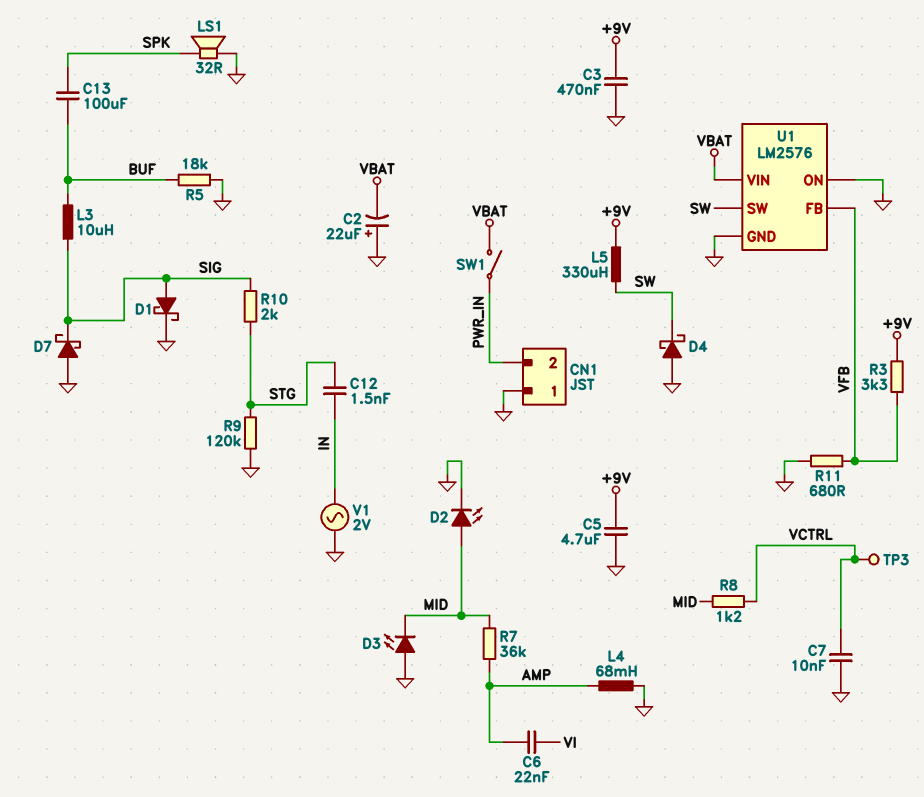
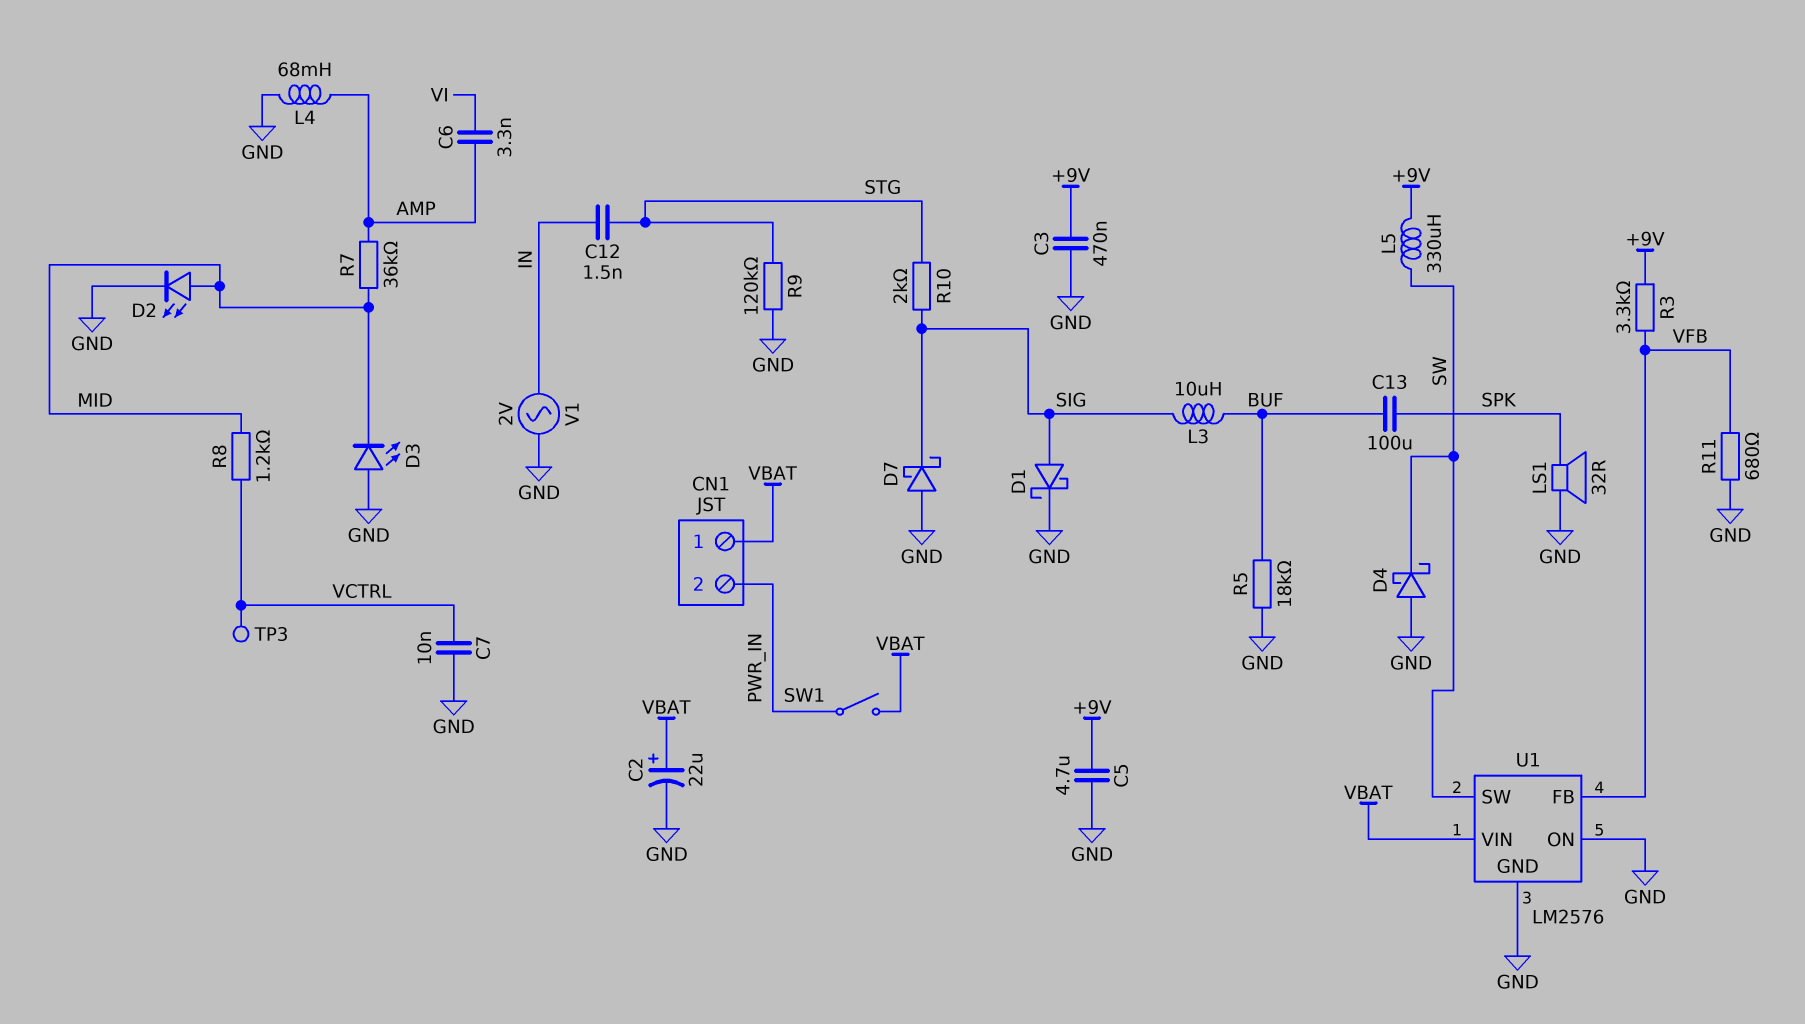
C2: 22uF (plus GND, minus VBAT) -> 22uF (plus VBAT, minus GND)
C6: 22nF (AMP, VI) -> 3.3nF (AMP, VI)
CN1 pin 1: GND -> VBAT

